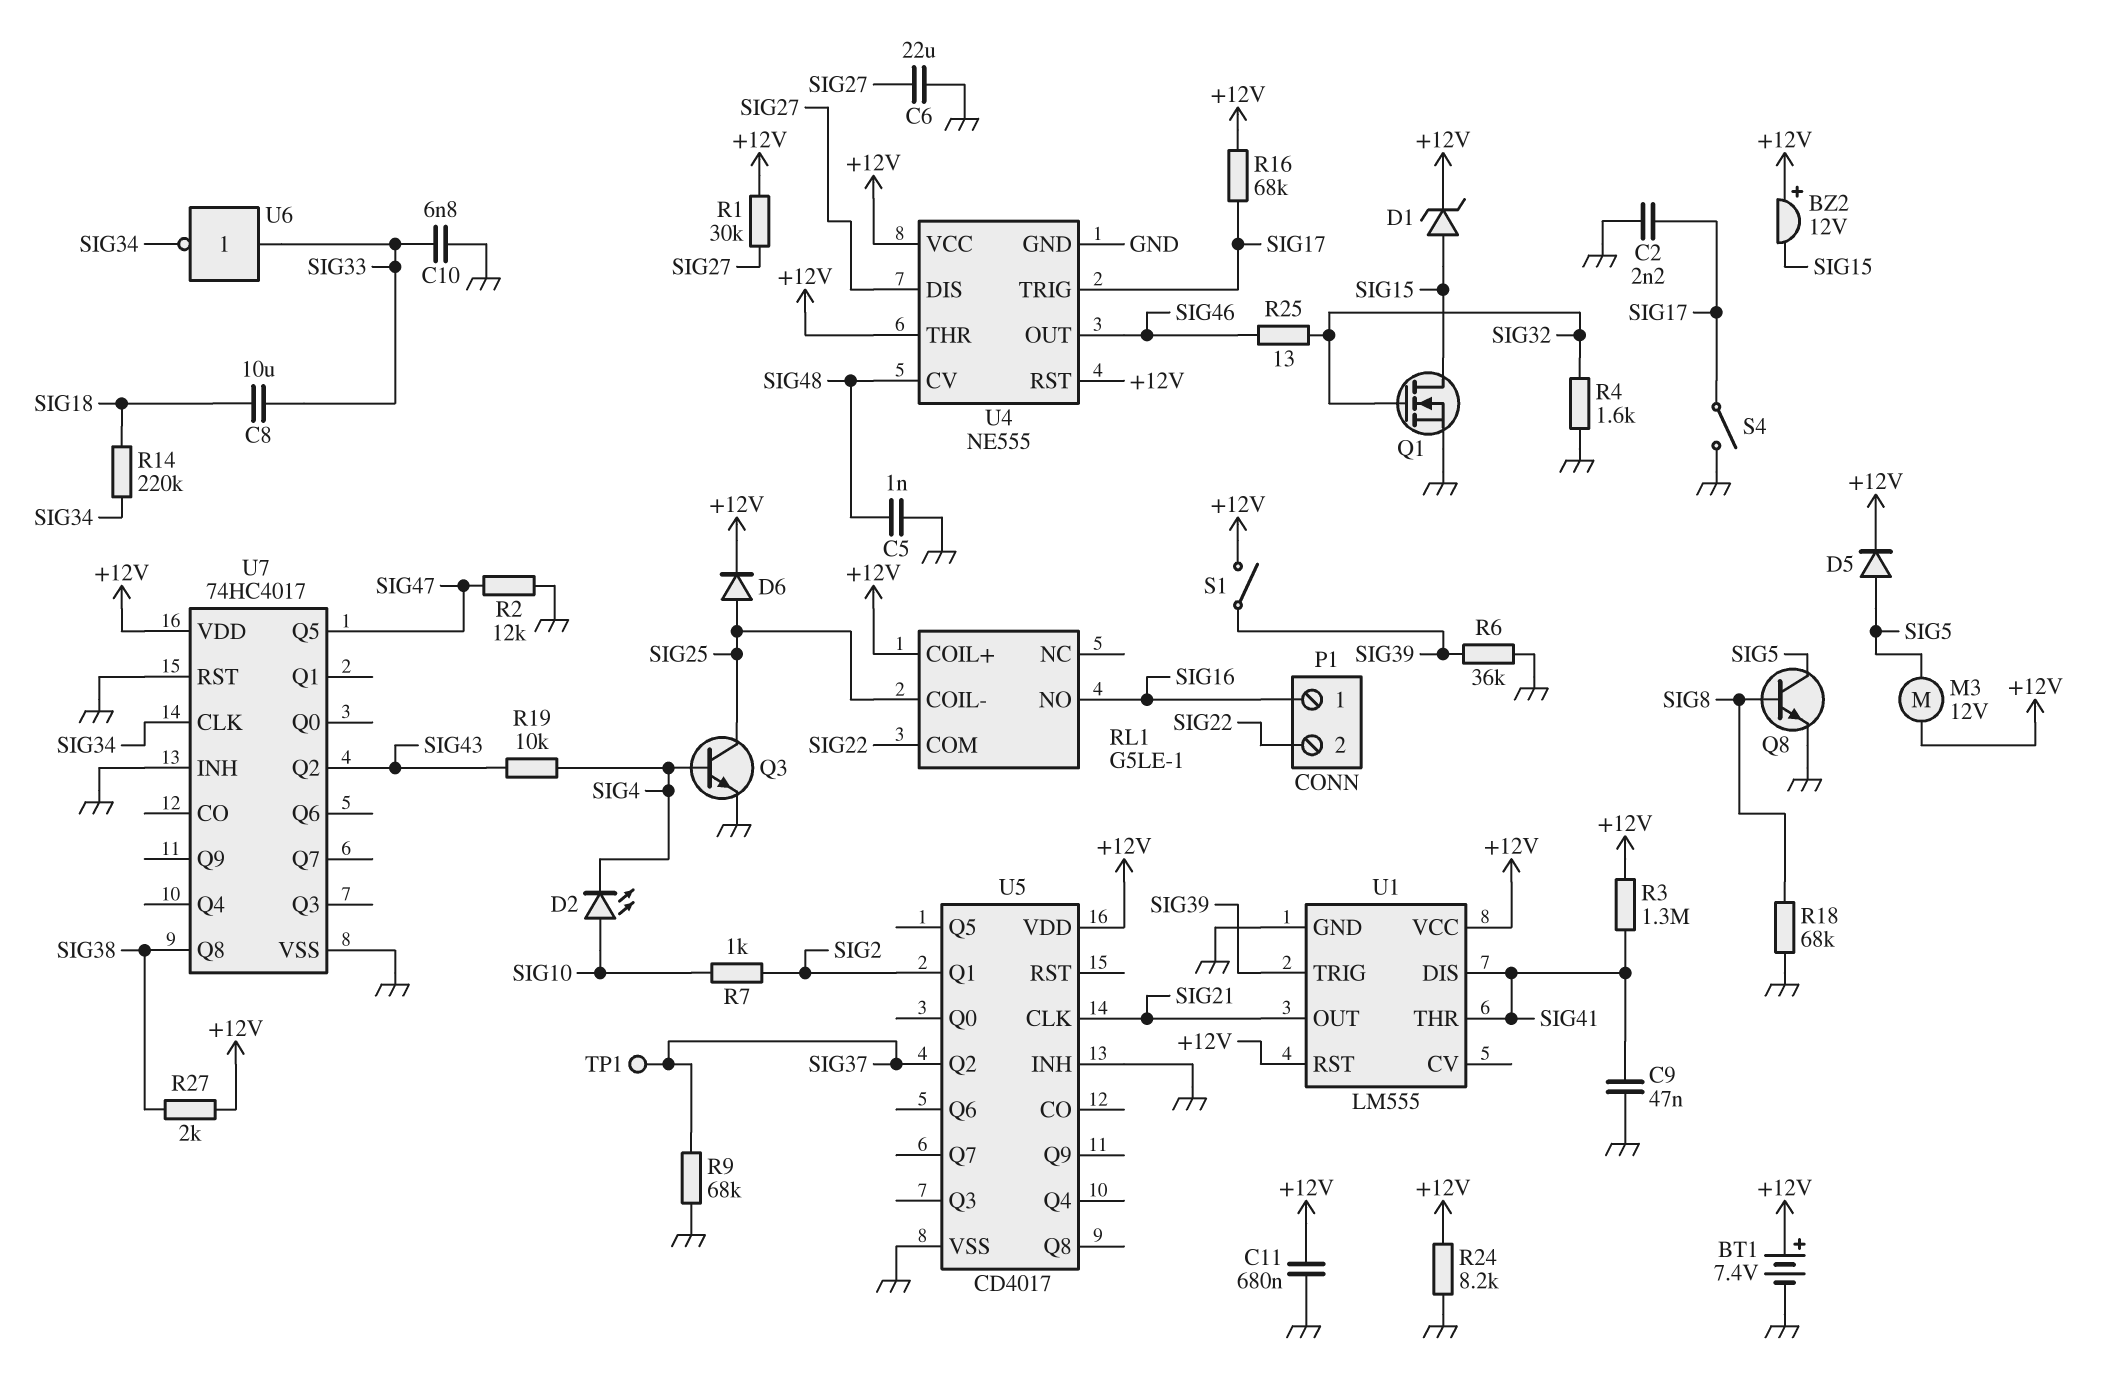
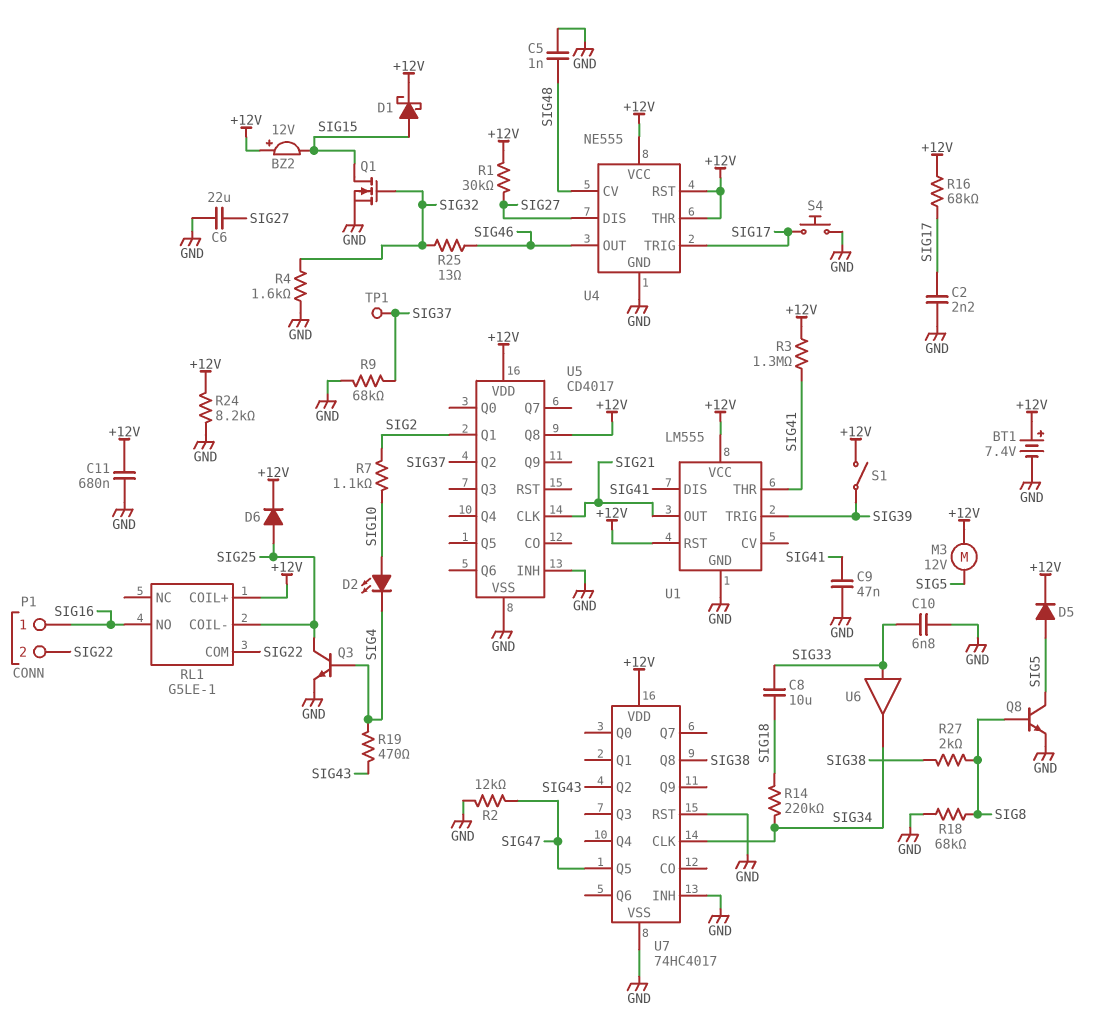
D1: zener (A SIG15, K +12V) -> schottky (A SIG15, K +12V)
R6: 36k (GND, SIG39) -> none
R7: 1k (SIG2, SIG10) -> 1.1k (SIG2, SIG10)
R19: 10k (SIG4, SIG43) -> 470 (SIG4, SIG43)
R27: 2k (+12V, SIG38) -> 2k (SIG8, SIG38)
S4: switch (GND, SIG17) -> button (GND, SIG17)
U5 pin Q8: none -> +12V
U6: NOT (in SIG33, out SIG34) -> buffer (in SIG33, out SIG34)

